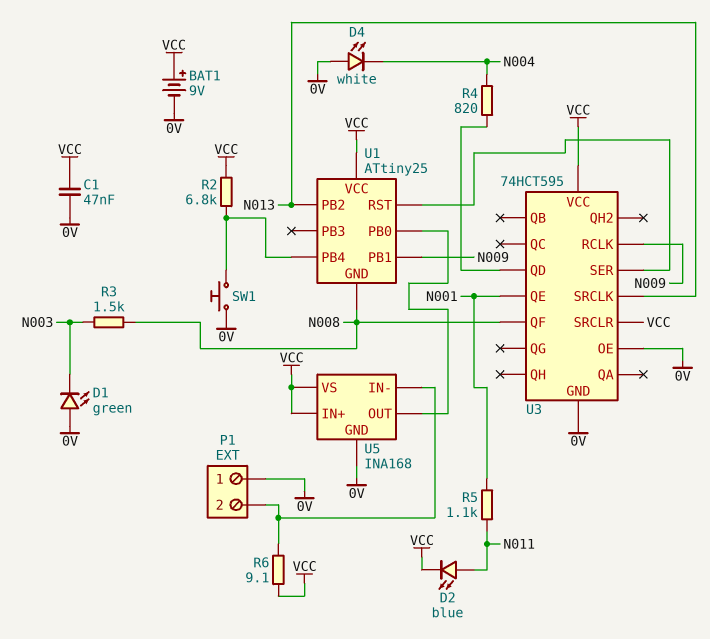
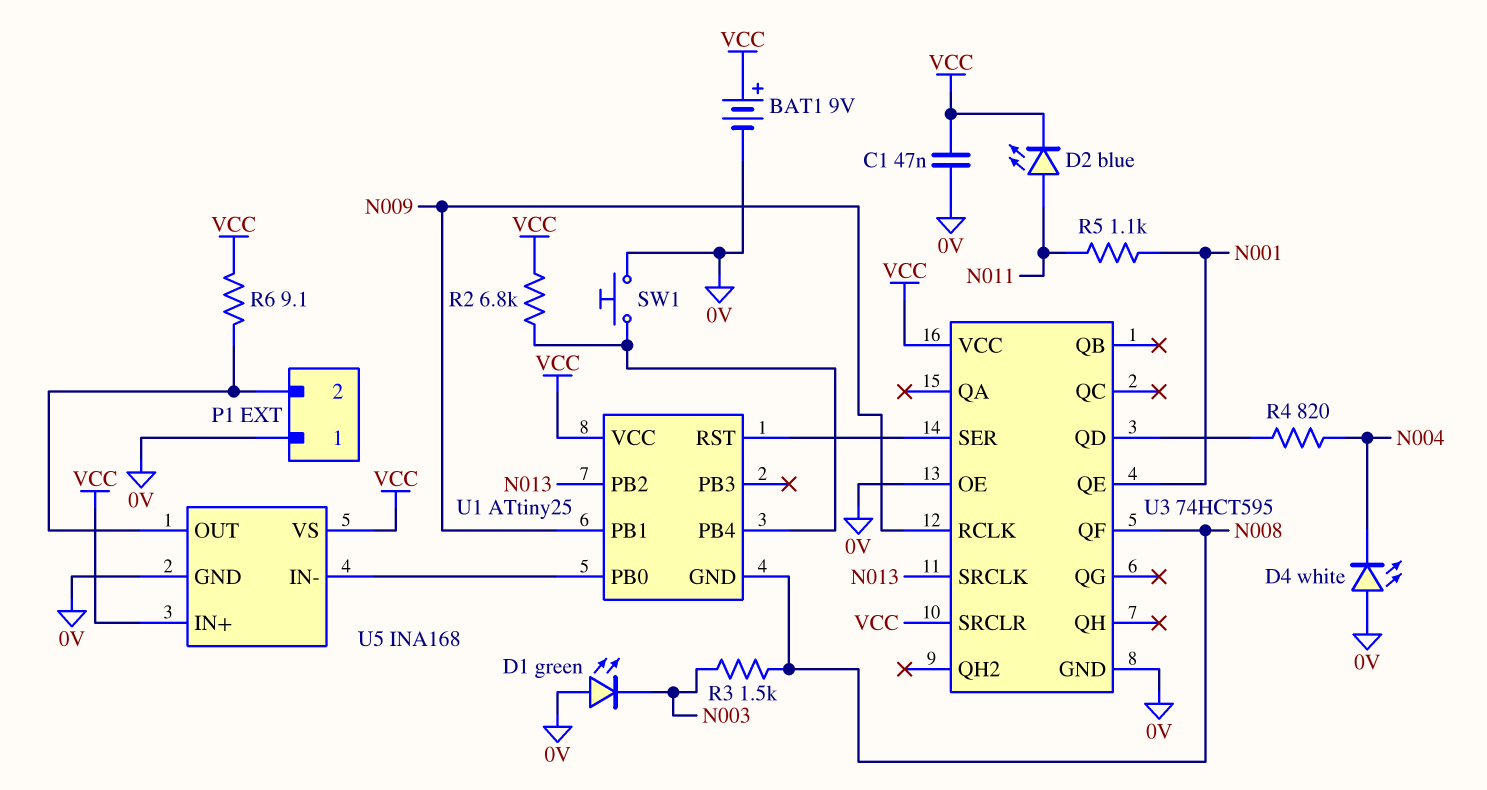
U5 pin IN-: P1/2 -> U1/PB0
U5 pin OUT: U1/PB0 -> P1/2

